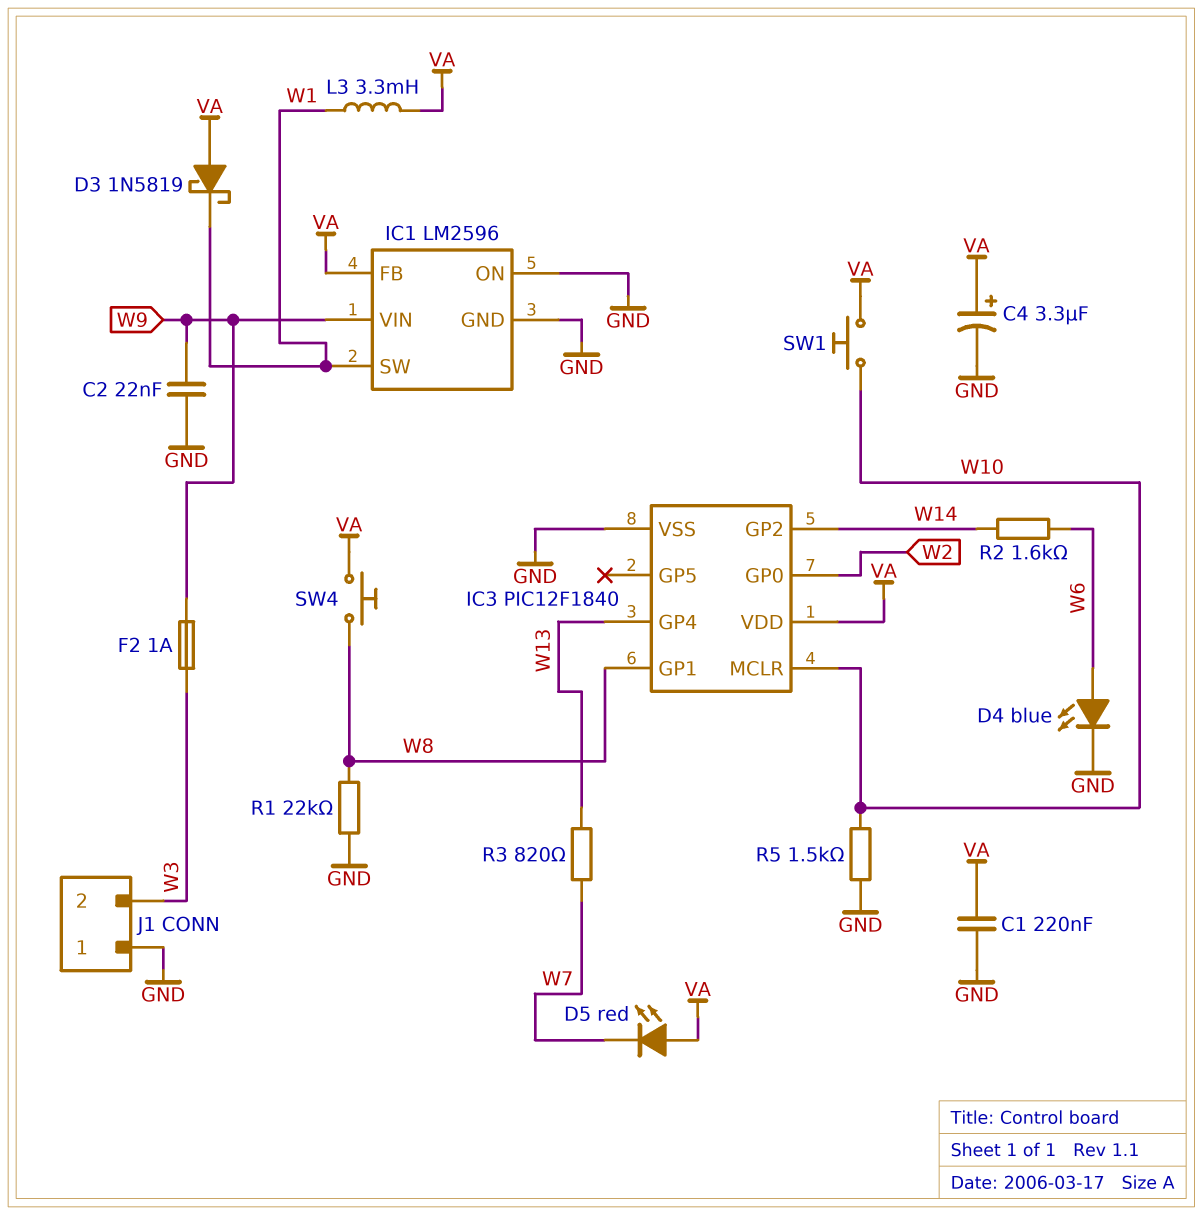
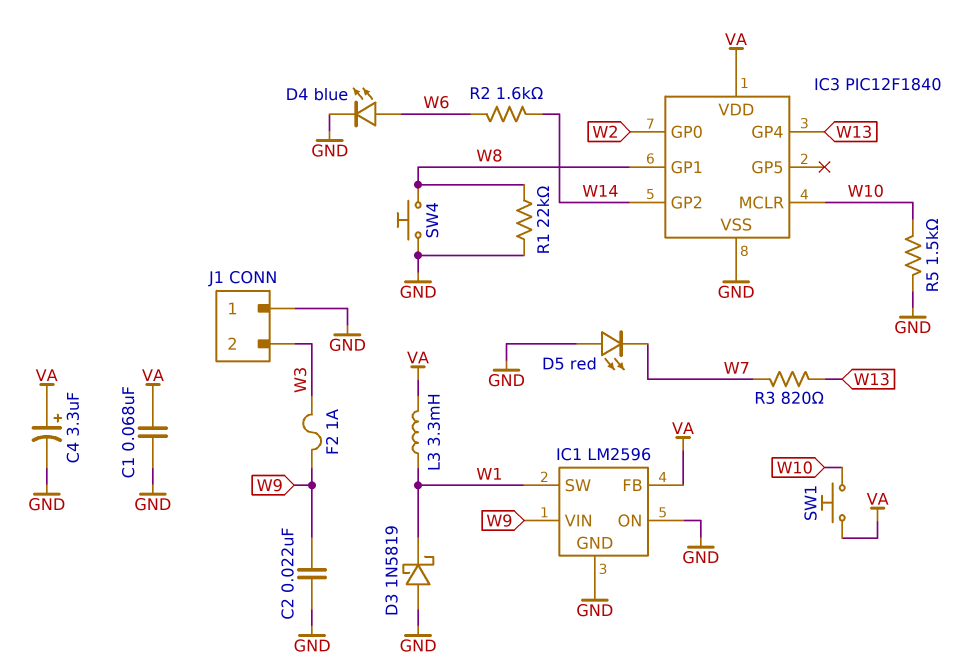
C1: 220nF (GND, VA) -> 68nF (GND, VA)
D3: schottky 1N5819 (A VA, K W1) -> schottky 1N5819 (A GND, K W1)
D5: LED red (A VA, K W7) -> LED red (A GND, K W7)
SW4: button (VA, W8) -> button (GND, W8)

